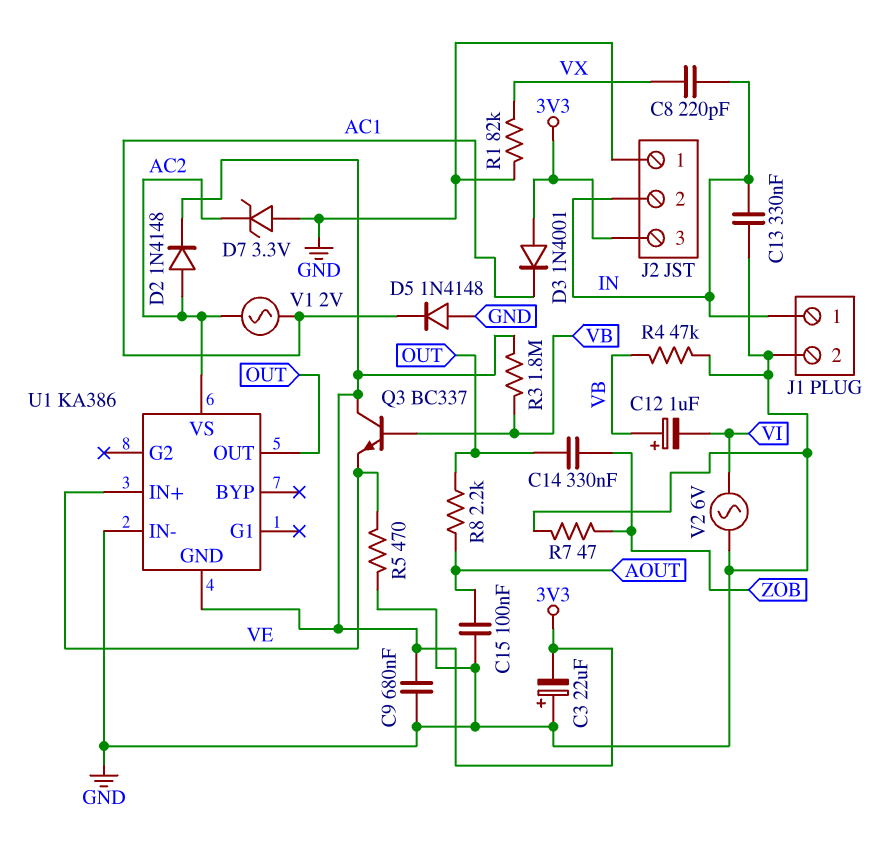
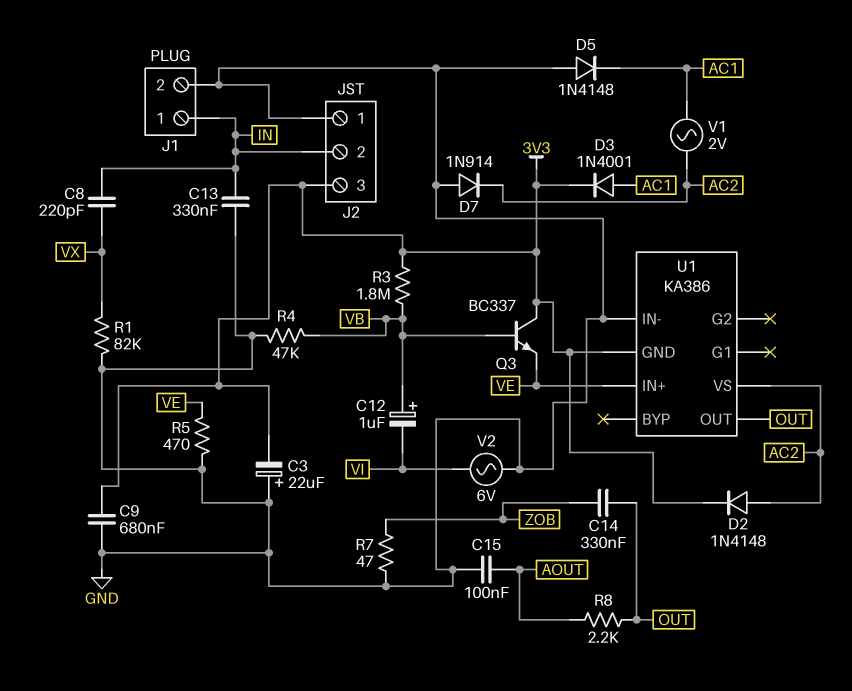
D3: diode 1N4001 (A 3V3, K AC1) -> diode 1N4001 (A AC1, K 3V3)
D7: zener 3.3V (A GND, K AC2) -> diode 1N914 (A GND, K AC2)

